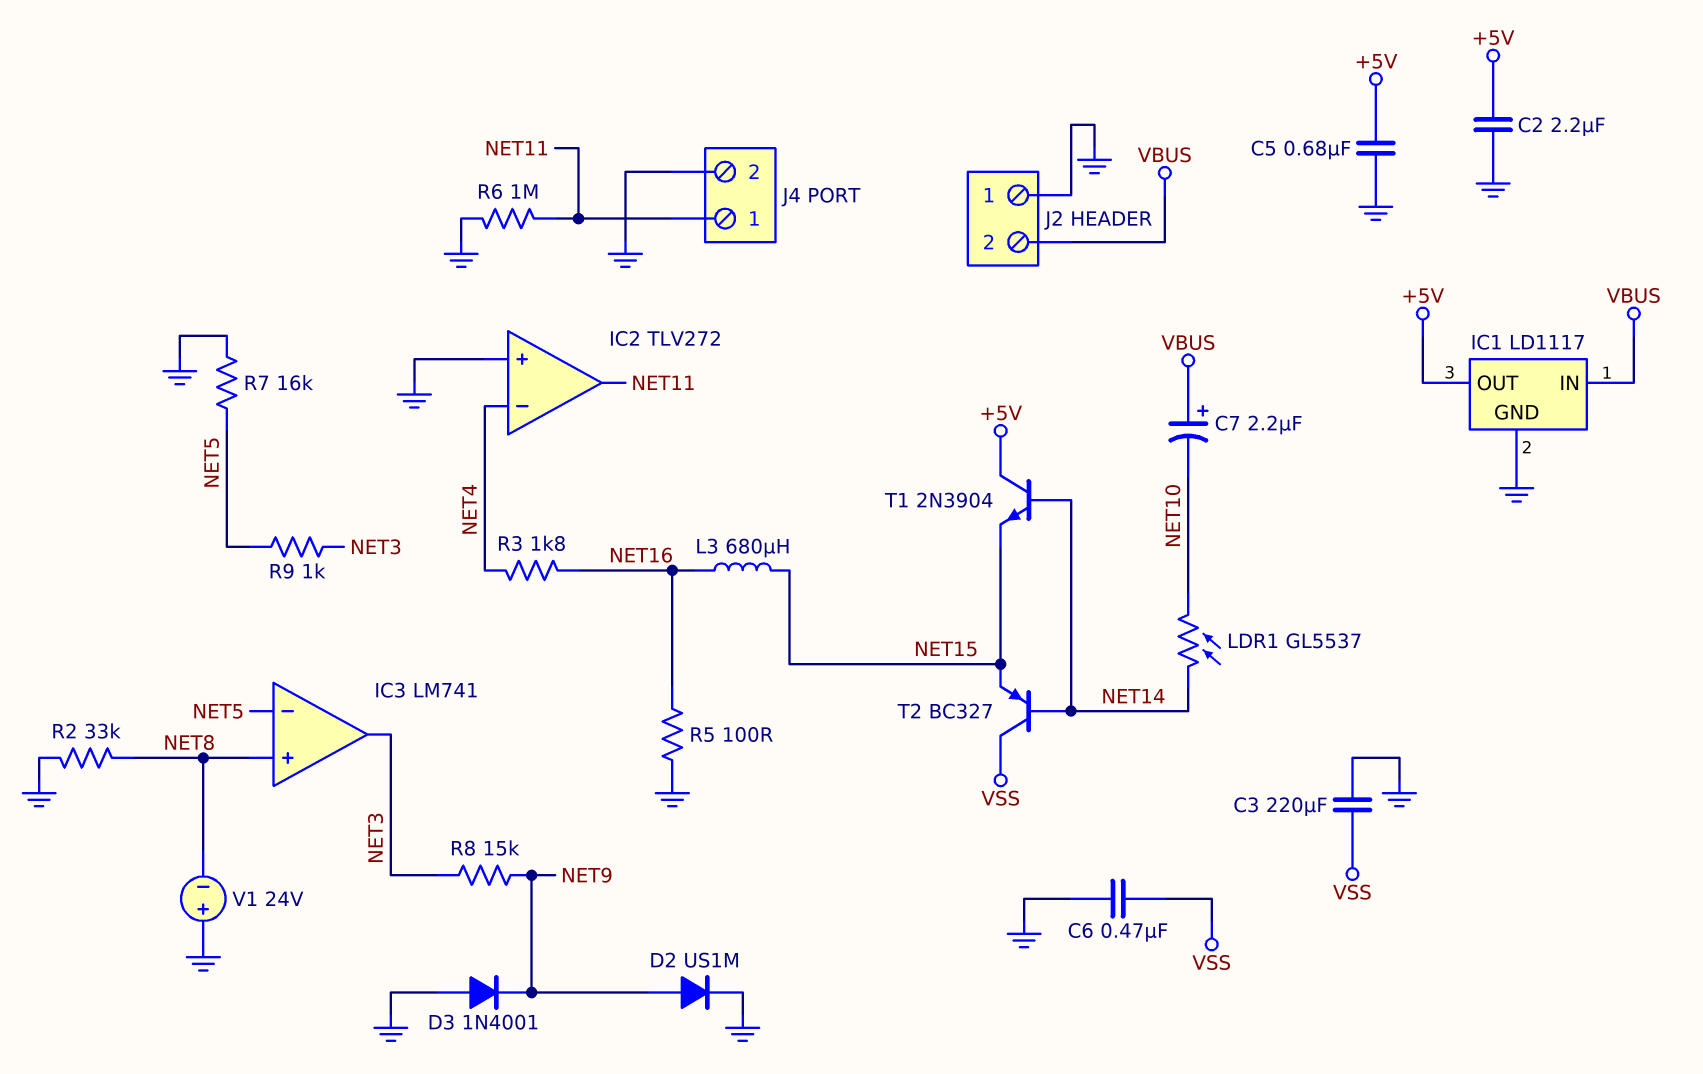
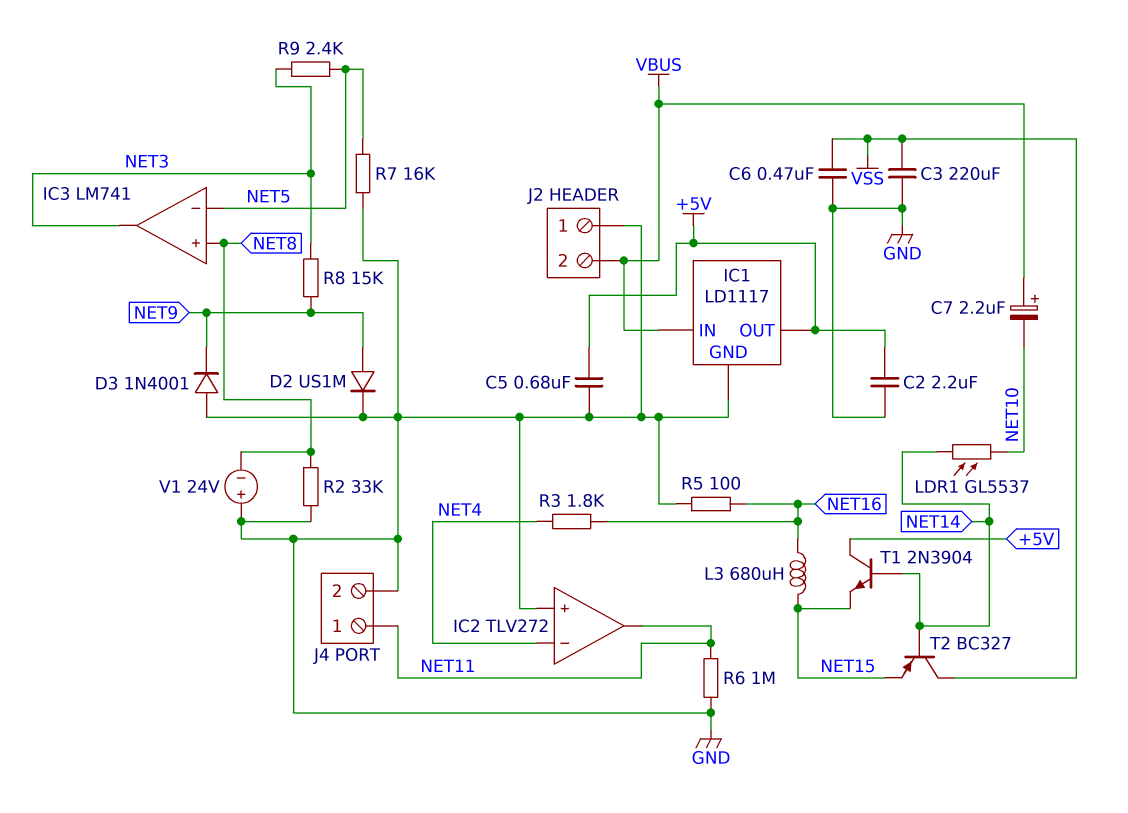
R9: 1k (NET3, NET5) -> 2.4k (NET3, NET5)

